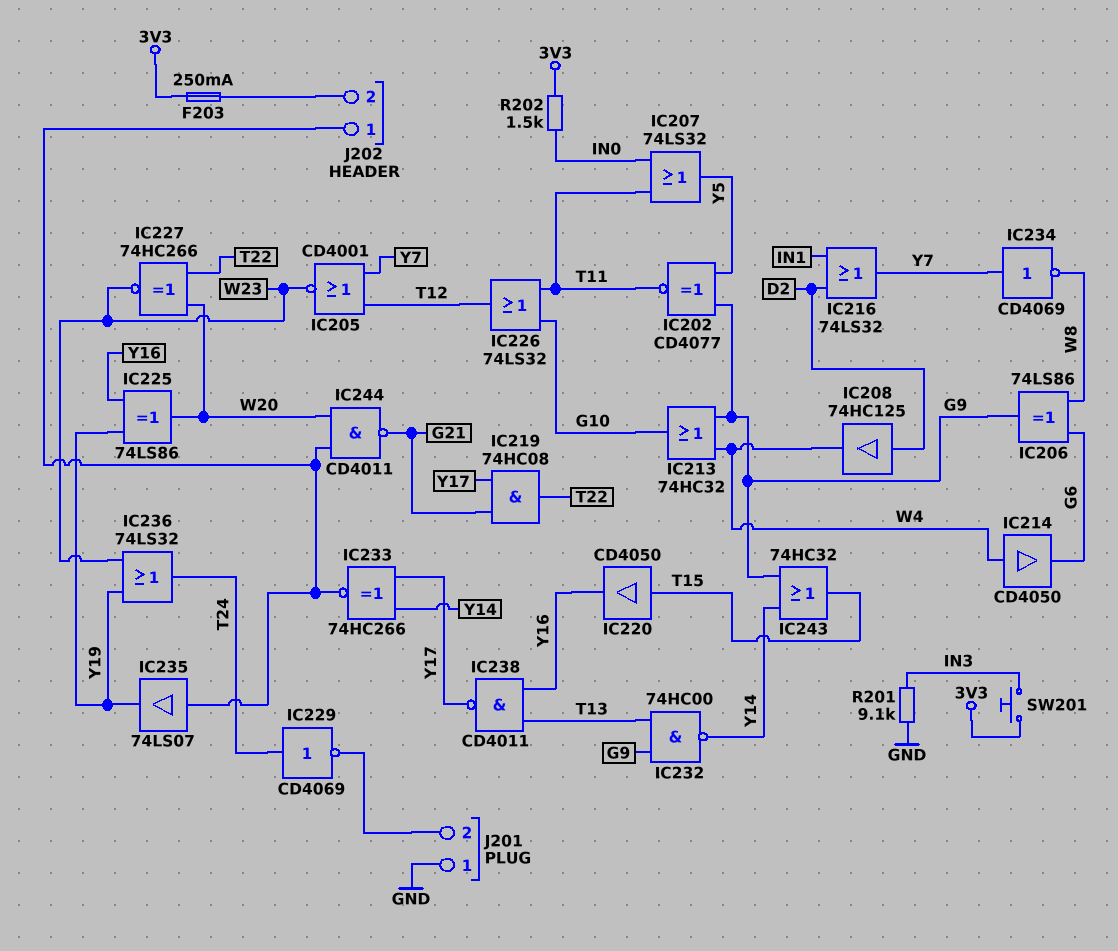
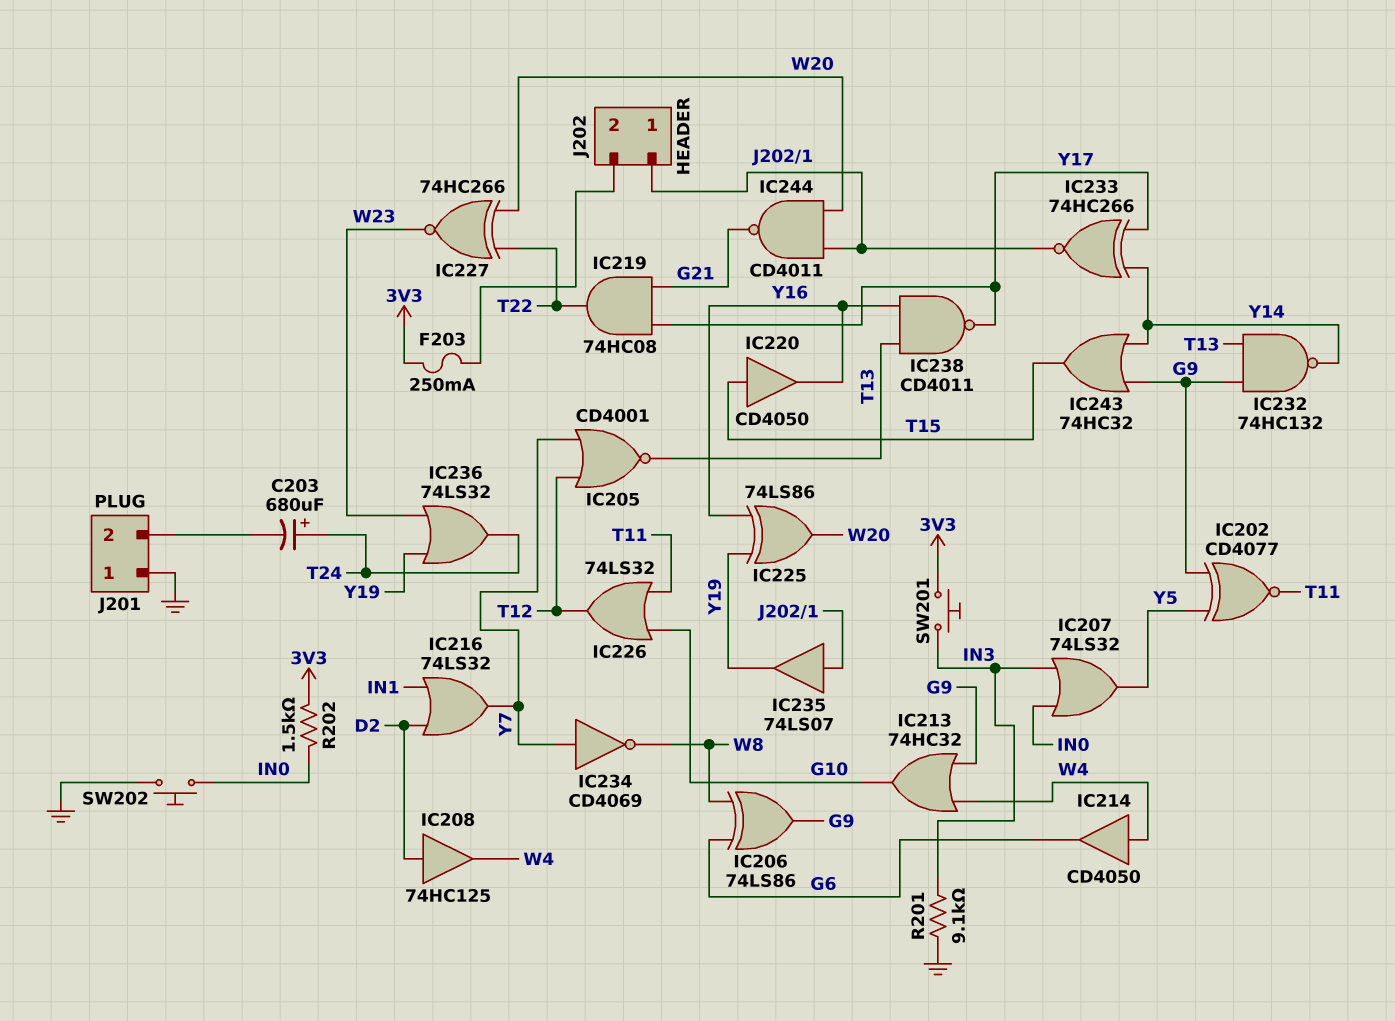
C203: none -> 680uF (plus T24, minus J201/2)
IC205: NOR CD4001 (in T12, in Y7, out W23) -> NOR CD4001 (in T12, in Y7, out T13)
IC207: OR 74LS32 (in IN0, in T11, out Y5) -> OR 74LS32 (in IN0, in IN3, out Y5)
IC229: NOT CD4069 (in T24, out J201/2) -> none
IC232: NAND 74HC00 (in G9, in T13, out Y14) -> NAND 74HC132 (in G9, in T13, out Y14)
SW202: none -> button (GND, IN0)

